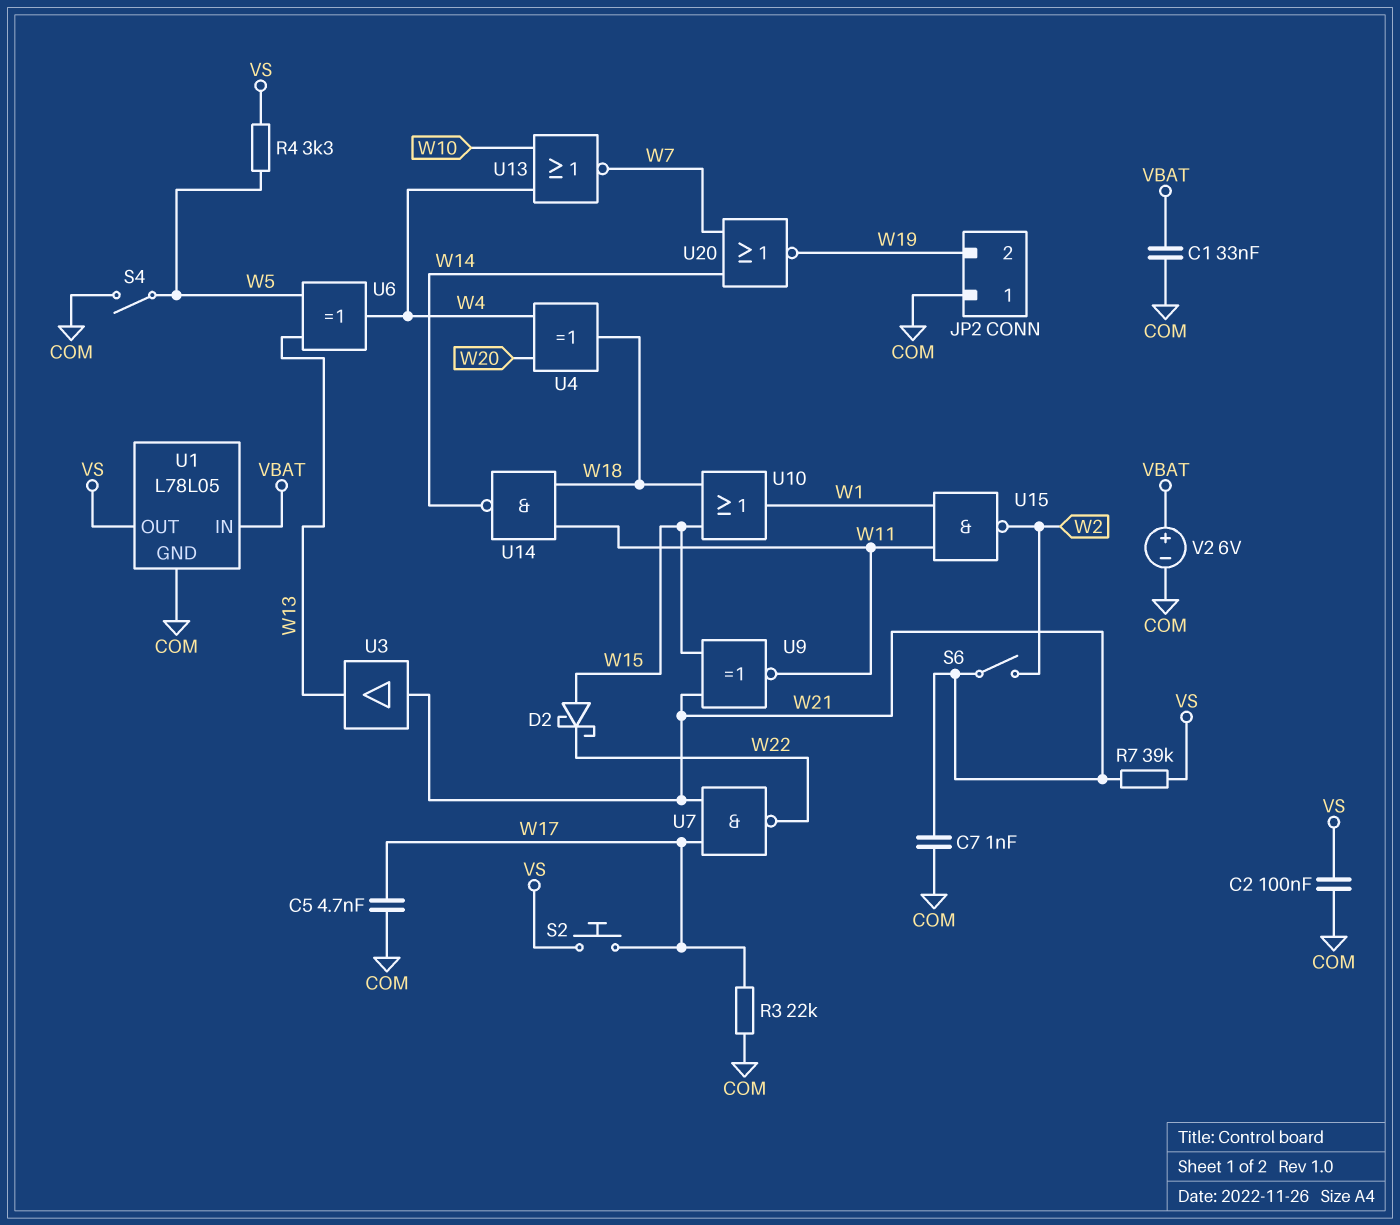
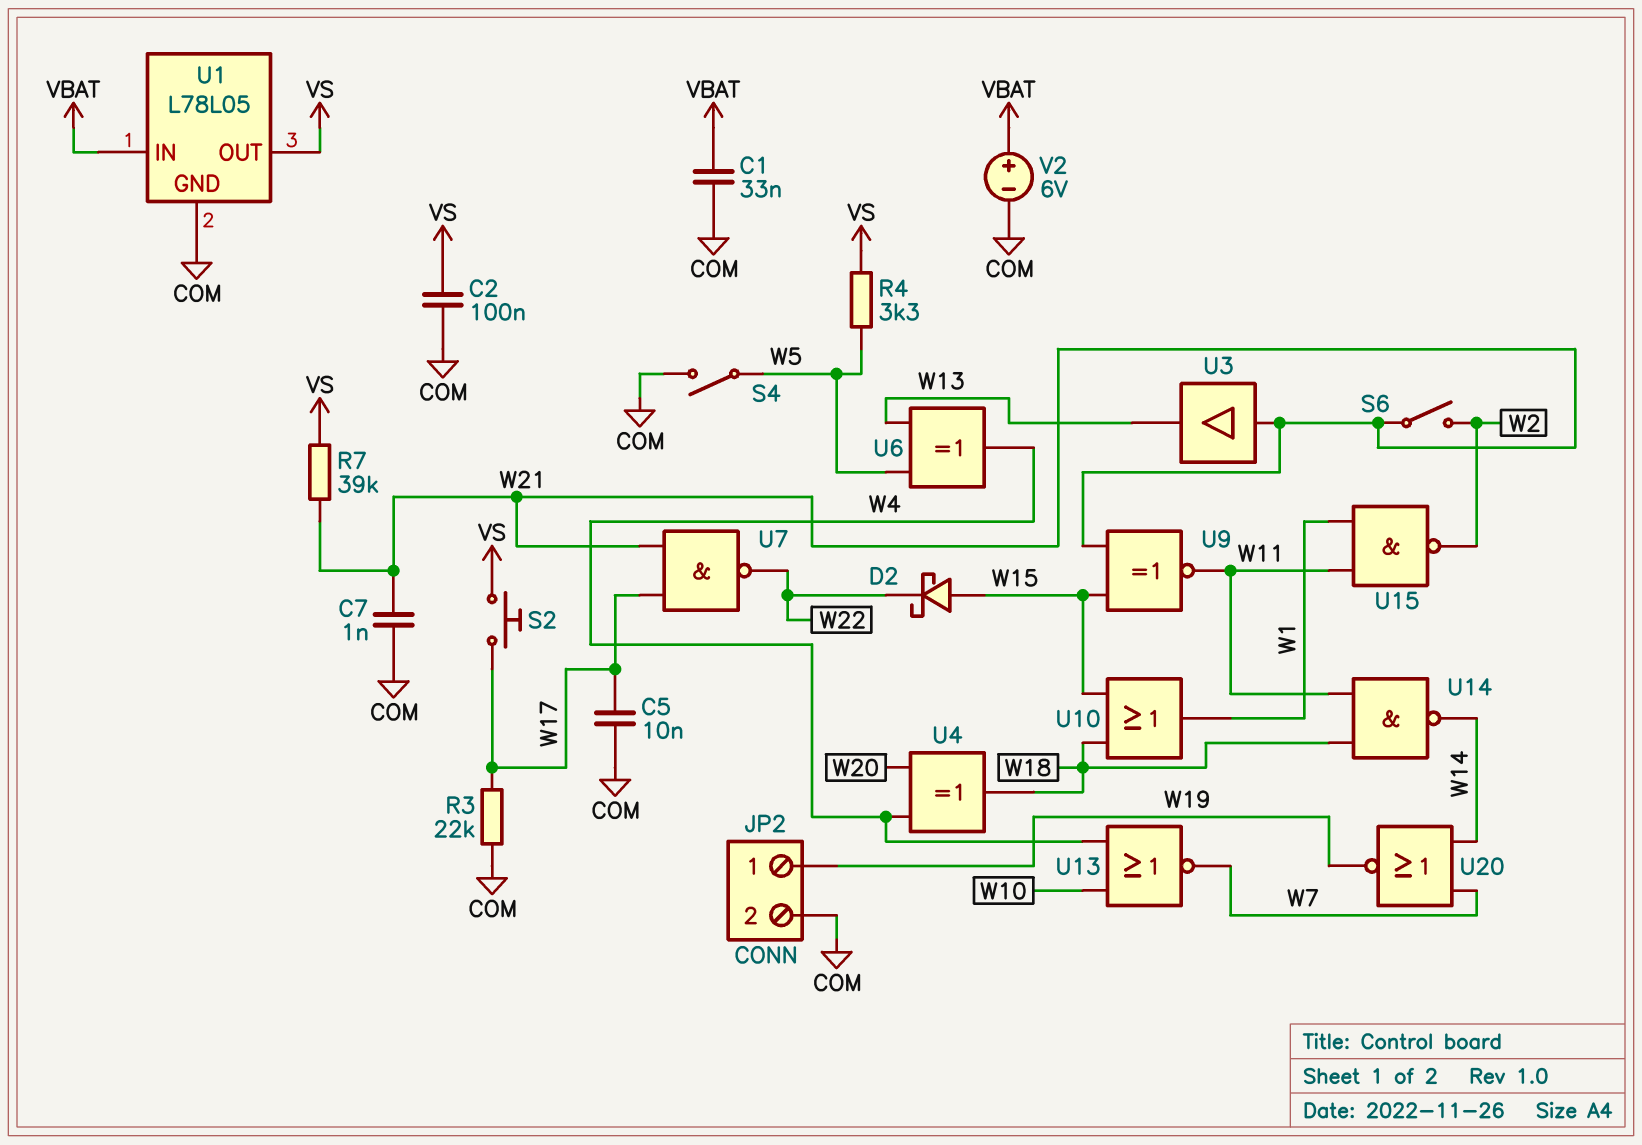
C5: 4.7nF (COM, W17) -> 10nF (COM, W17)
JP2 pin 1: COM -> W19
JP2 pin 2: W19 -> COM

